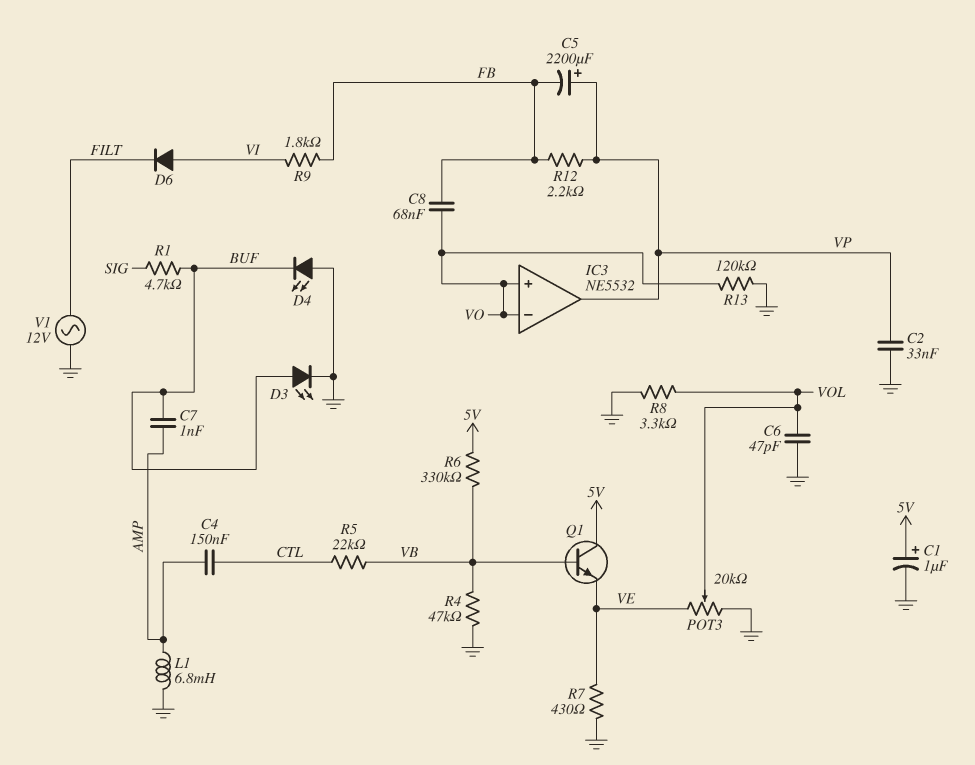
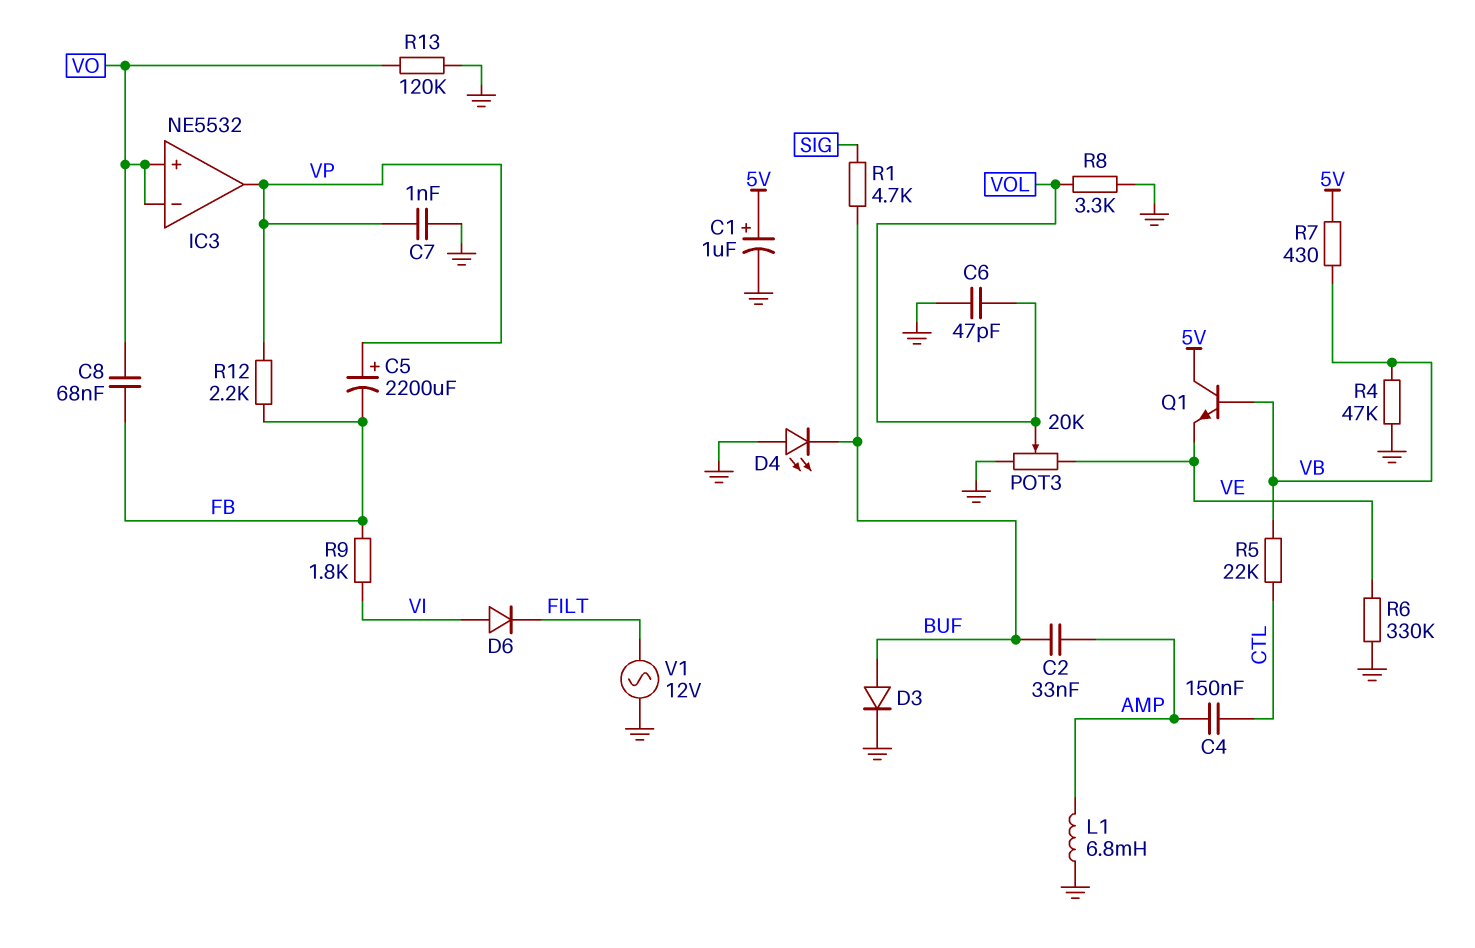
C2: 33nF (GND, VP) -> 33nF (AMP, BUF)
C7: 1nF (AMP, BUF) -> 1nF (GND, VP)
D3: LED (A BUF, K GND) -> diode (A BUF, K GND)
R6: 330k (5V, VB) -> 330k (GND, VE)
R7: 430 (GND, VE) -> 430 (5V, VB)

